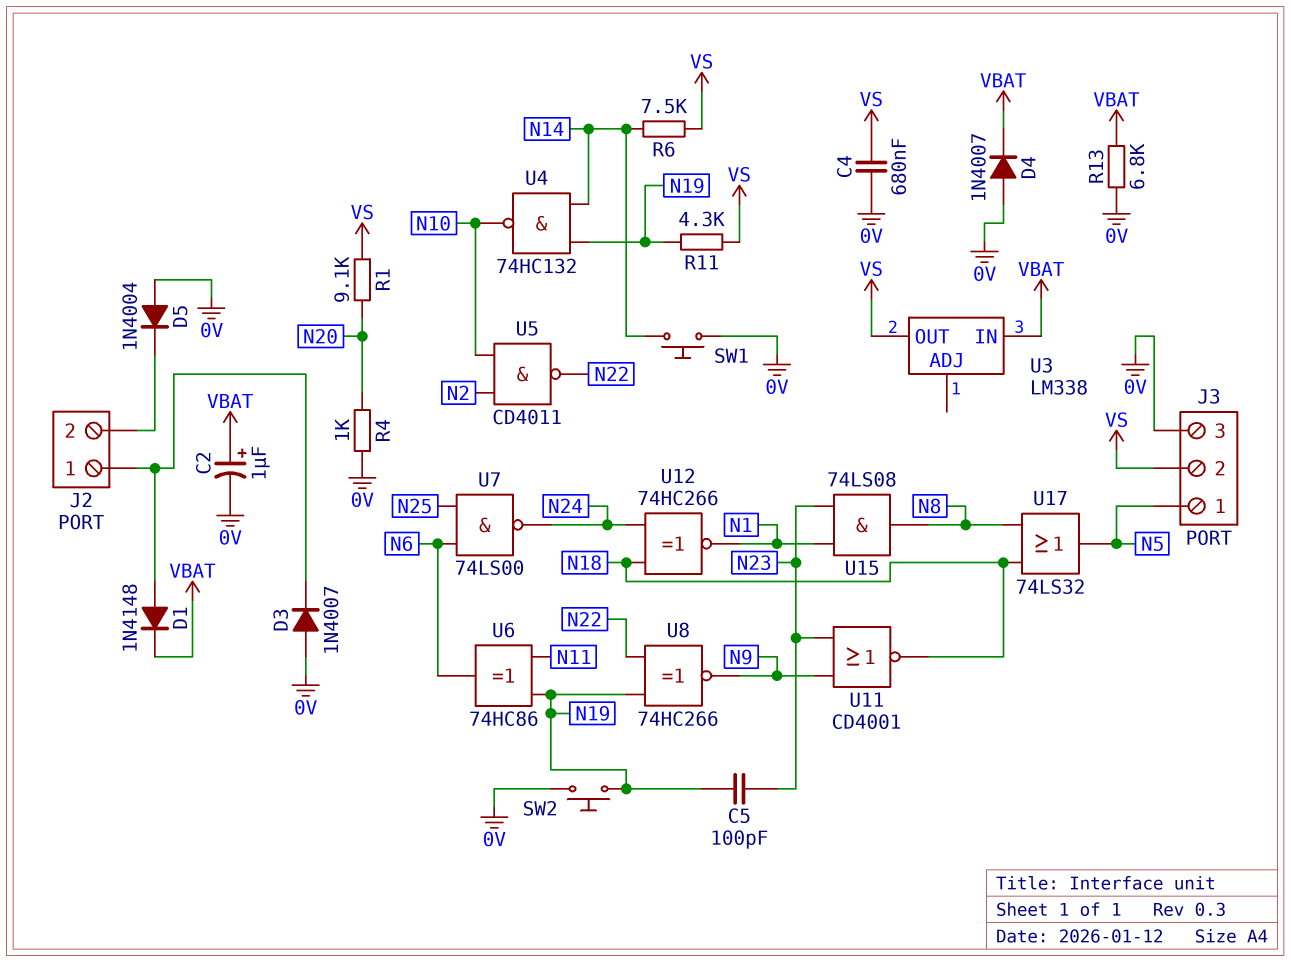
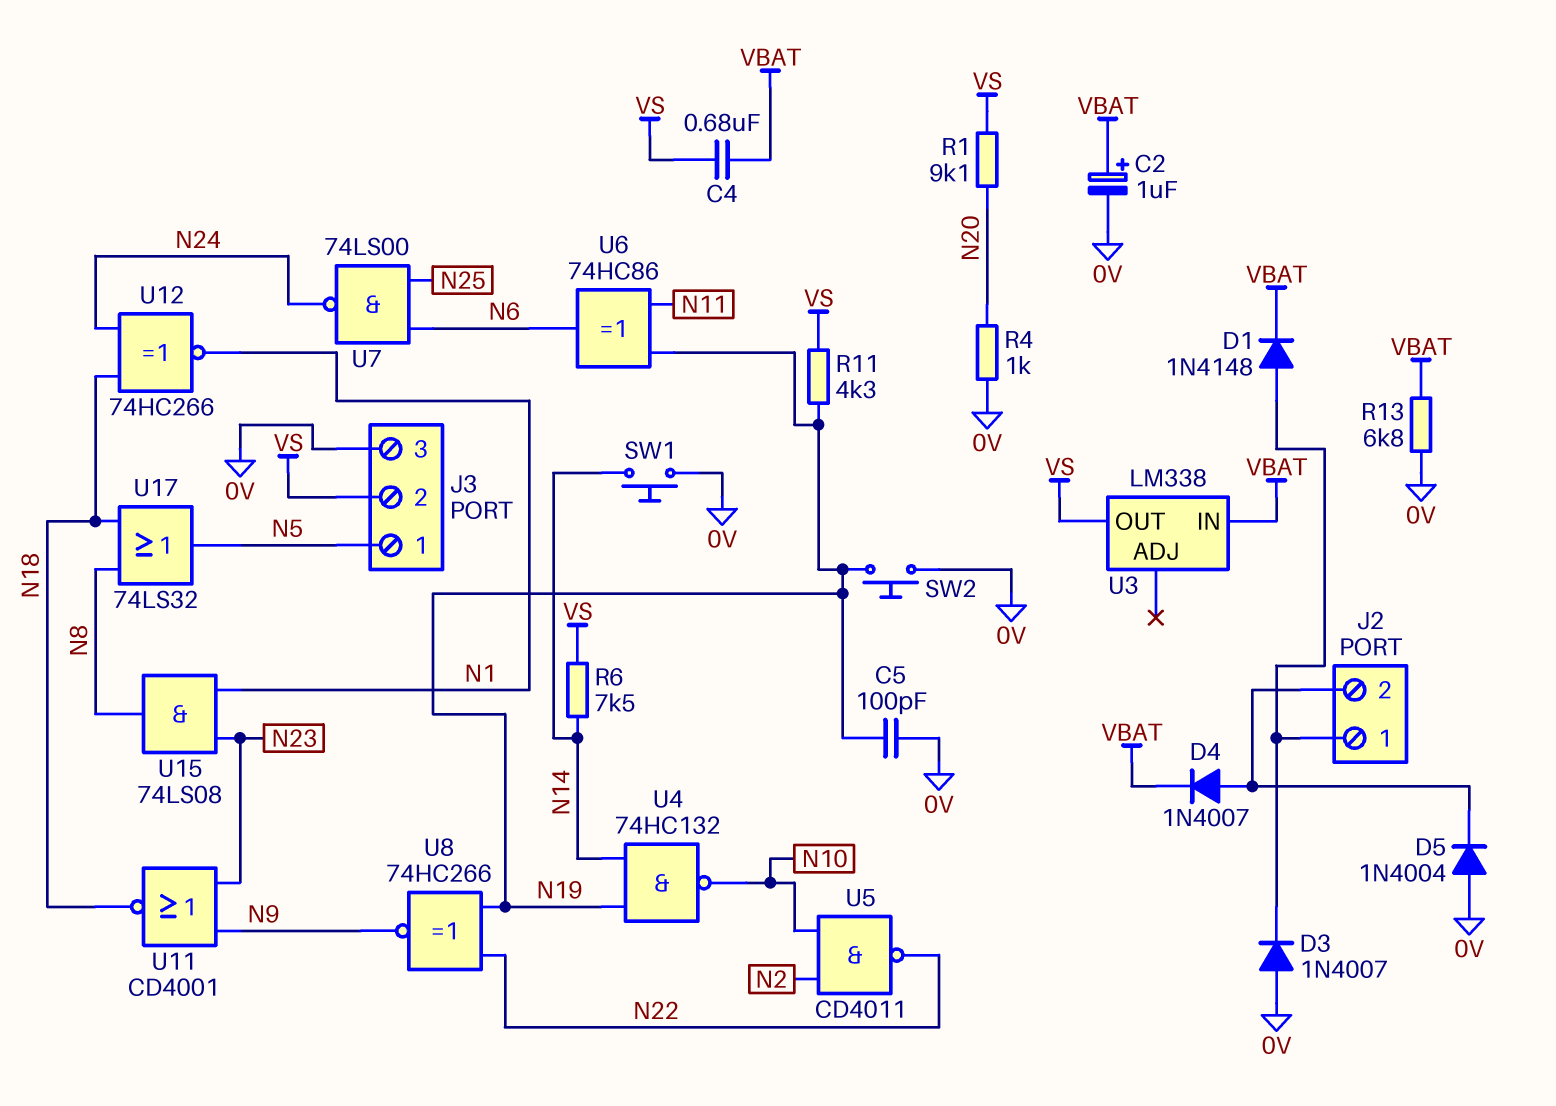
C4: 680nF (0V, VS) -> 680nF (VBAT, VS)
C5: 100pF (N19, N23) -> 100pF (0V, N19)
D4: diode 1N4007 (A 0V, K VBAT) -> diode 1N4007 (A J2/2, K VBAT)

